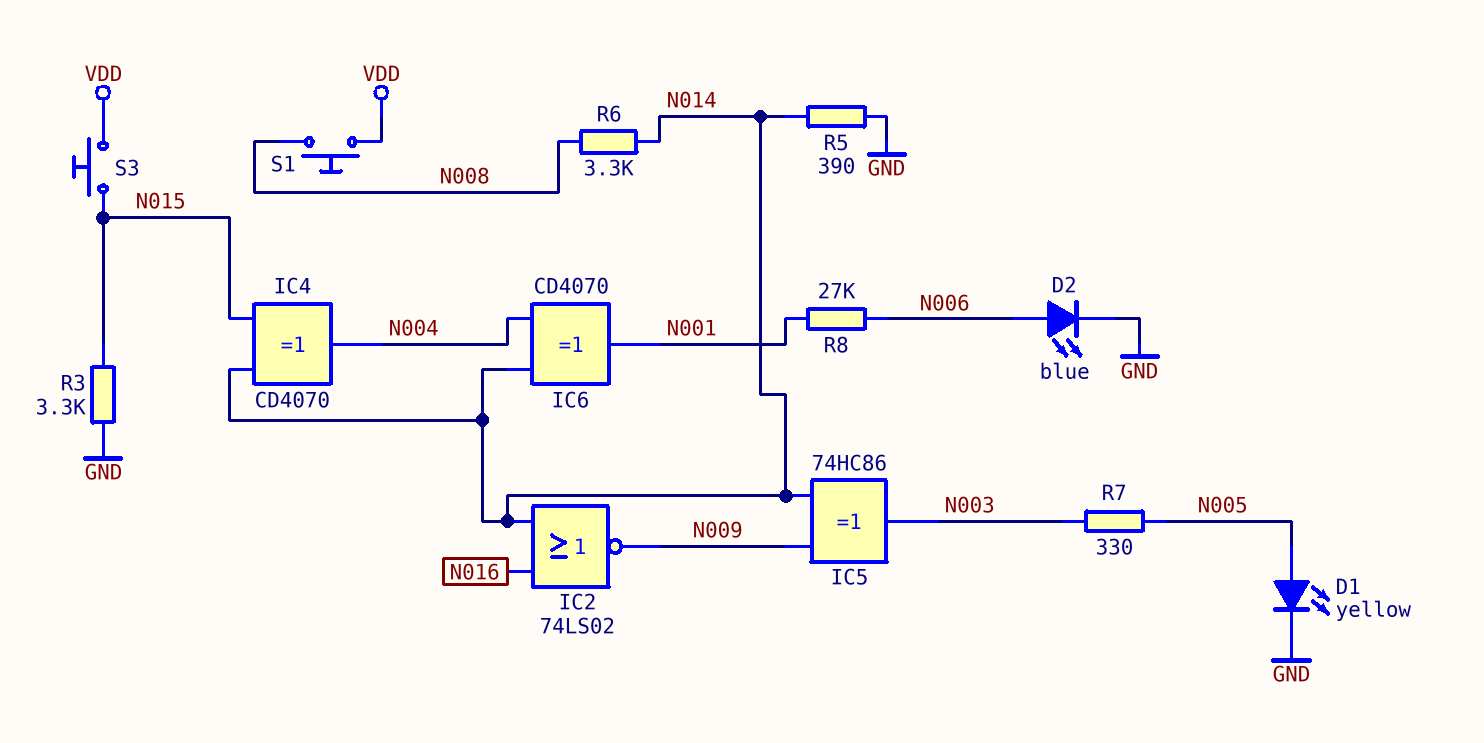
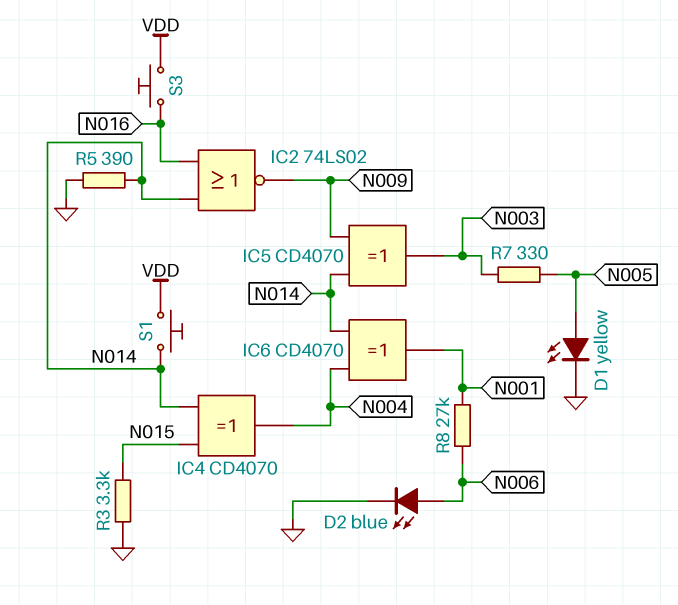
IC5: XOR 74HC86 (in N009, in N014, out N003) -> XOR CD4070 (in N009, in N014, out N003)
R6: 3.3k (N008, N014) -> none
S1: button (N008, VDD) -> button (N014, VDD)
S3: button (N015, VDD) -> button (N016, VDD)

